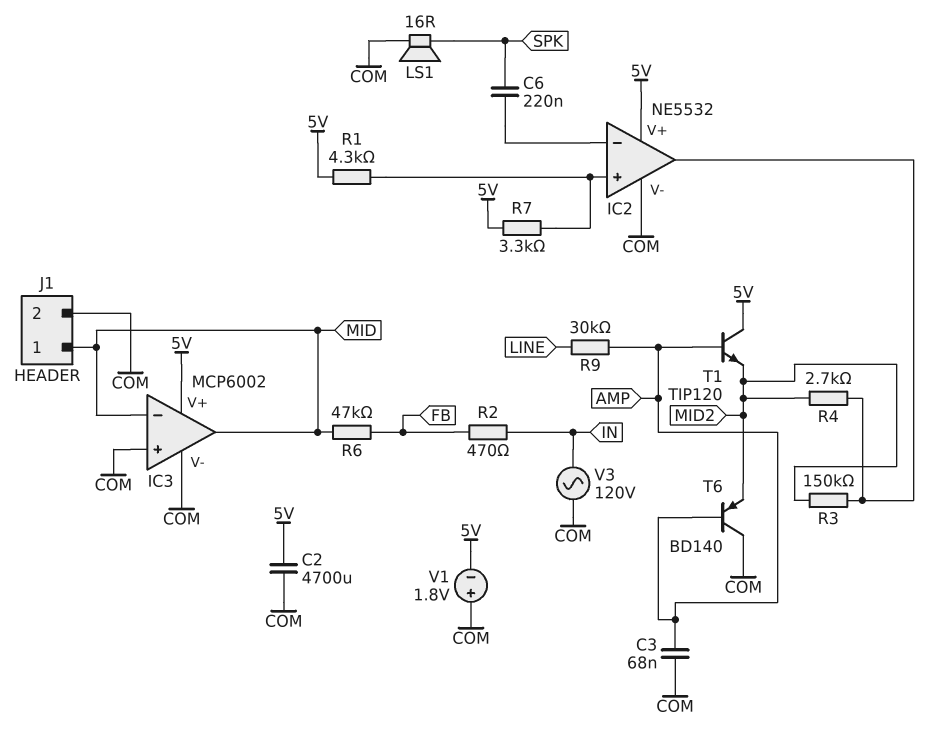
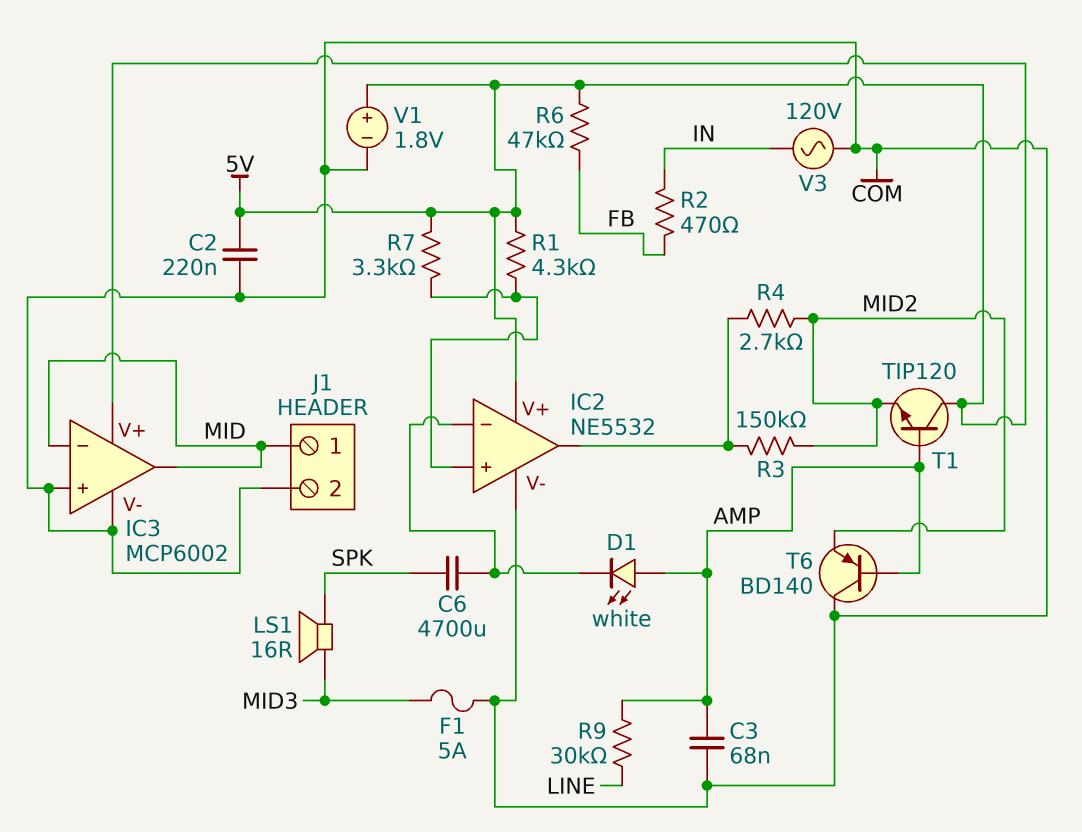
C2: 4700uF (5V, COM) -> 220nF (5V, COM)
C6: 220nF (IC2/in-, SPK) -> 4700uF (IC2/in-, SPK)
D1: none -> LED white (A AMP, K IC2/in-)
F1: none -> 5A (COM, MID3)
LS1: speaker 16R (COM, SPK) -> speaker 16R (MID3, SPK)
R6: 47k (FB, MID) -> 47k (5V, FB)
V1: 1.8V (plus COM, minus 5V) -> 1.8V (plus 5V, minus COM)

